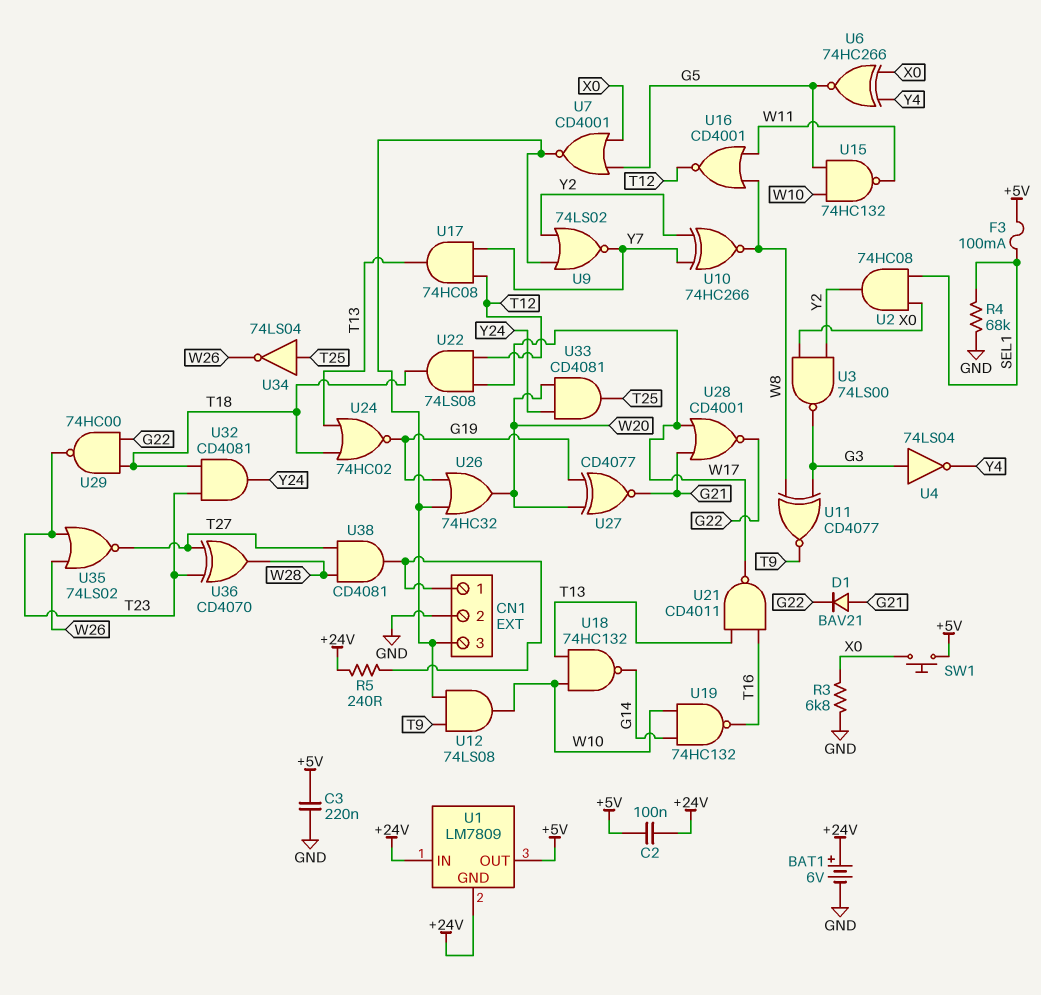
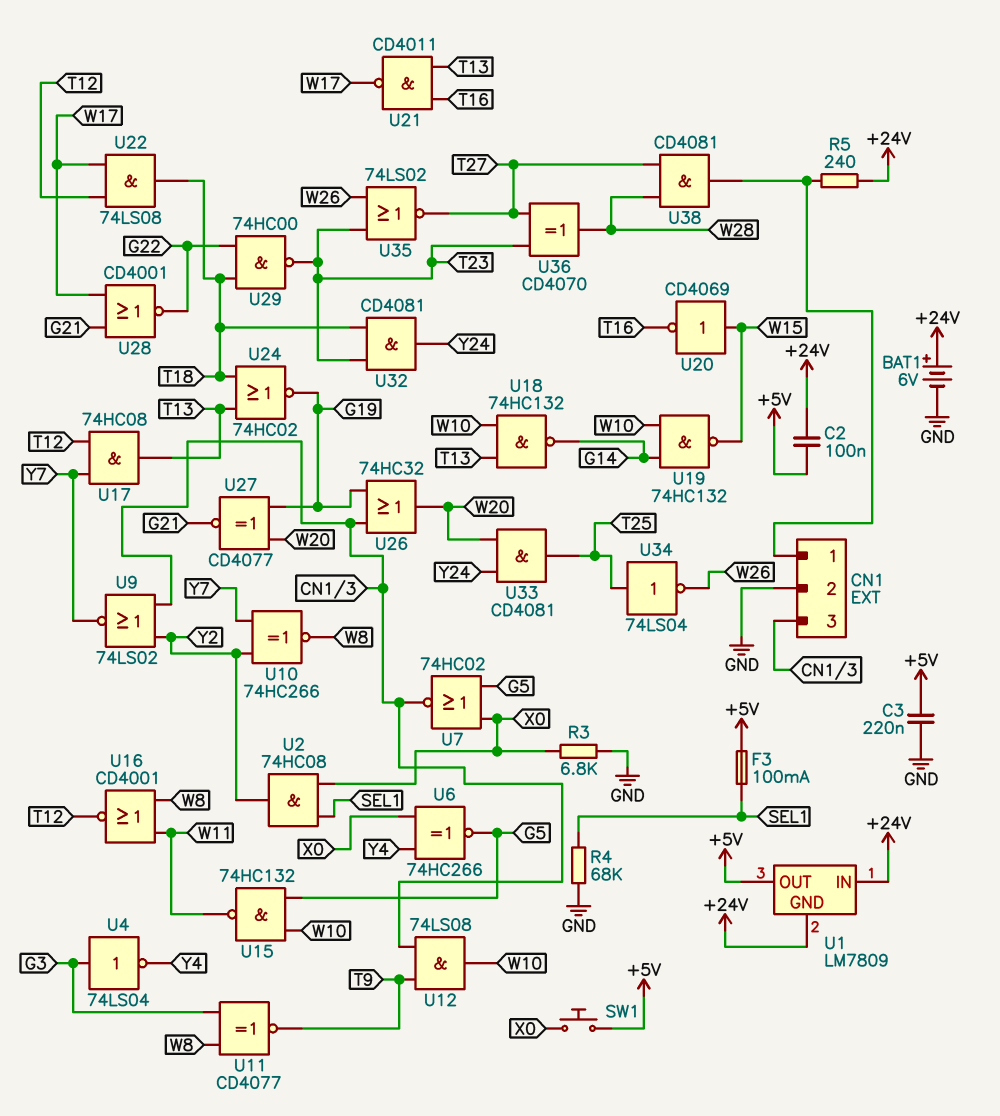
D1: diode BAV21 (A G21, K G22) -> none
U3: NAND 74LS00 (in X0, in Y2, out G3) -> none
U7: NOR CD4001 (in G5, in X0, out CN1/3) -> NOR 74HC02 (in G5, in X0, out CN1/3)
U19: NAND 74HC132 (in G14, in W10, out T16) -> NAND 74HC132 (in G14, in W10, out W15)
U20: none -> NOT CD4069 (in W15, out T16)

